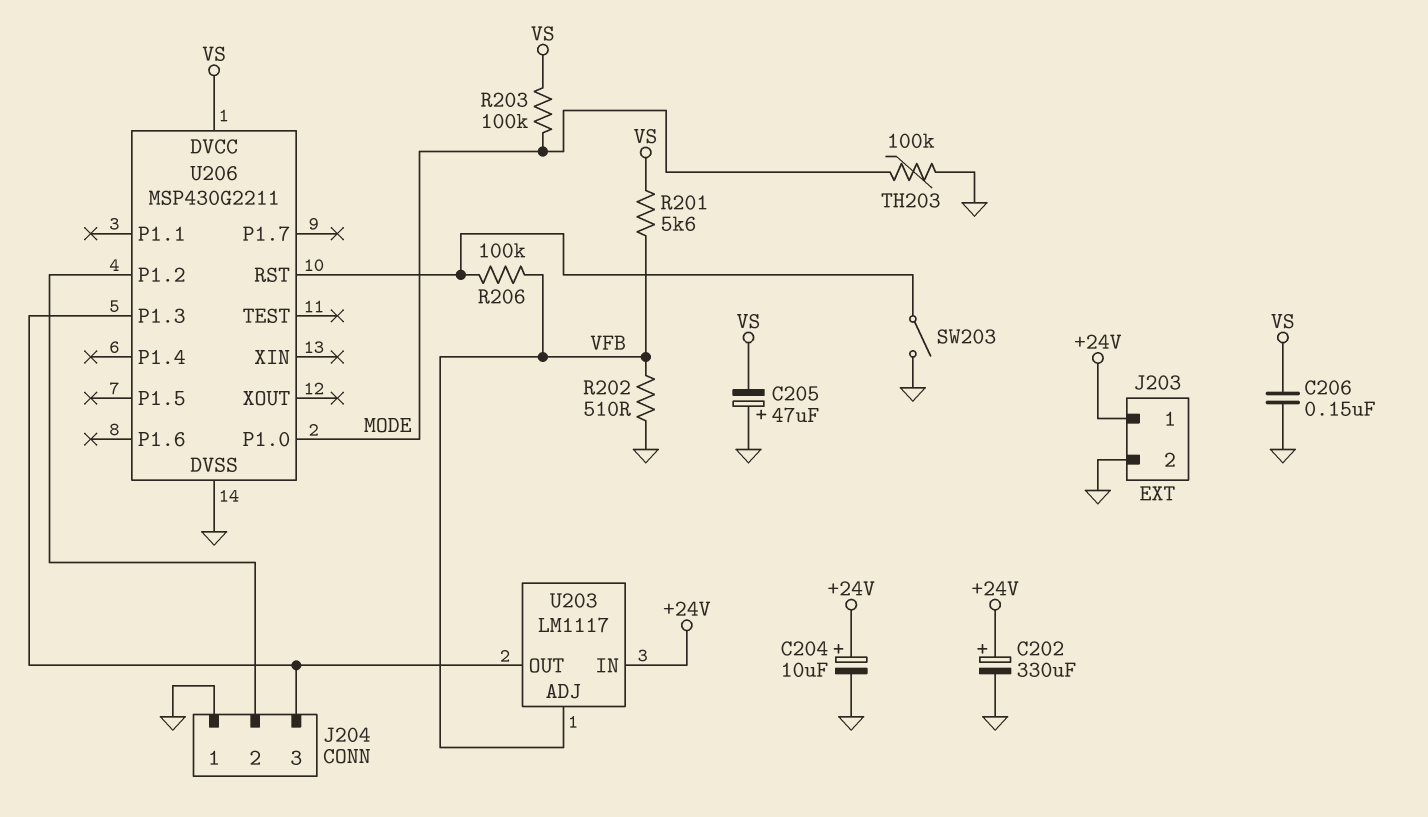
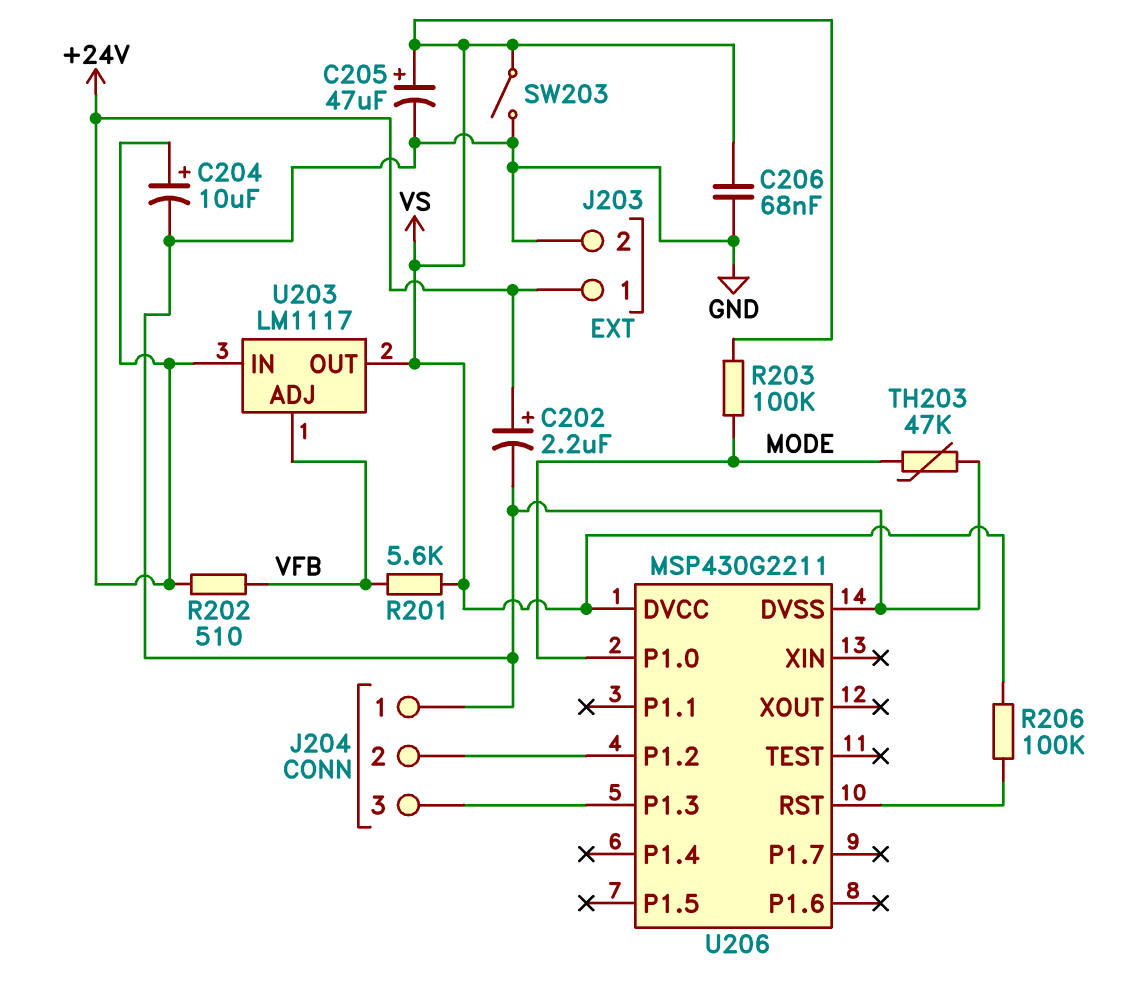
C202: 330uF (plus +24V, minus GND) -> 2.2uF (plus +24V, minus GND)
C205: 47uF (plus GND, minus VS) -> 47uF (plus VS, minus GND)
C206: 150nF (GND, VS) -> 68nF (GND, VS)
R202: 510 (GND, VFB) -> 510 (+24V, VFB)
R206: 100k (U206/RST, VFB) -> 100k (U206/RST, VS)
SW203: switch (GND, U206/RST) -> switch (GND, VS)
TH203: 100k (GND, MODE) -> 47k (GND, MODE)
U203 pin OUT: J204/3 -> VS

